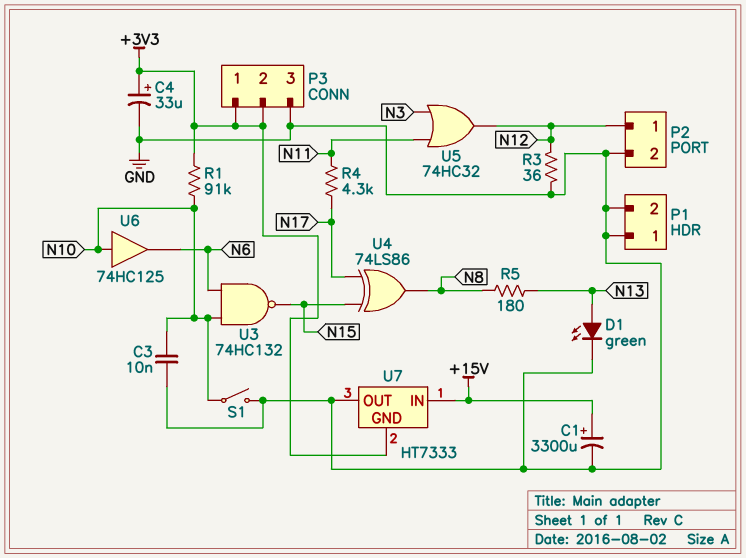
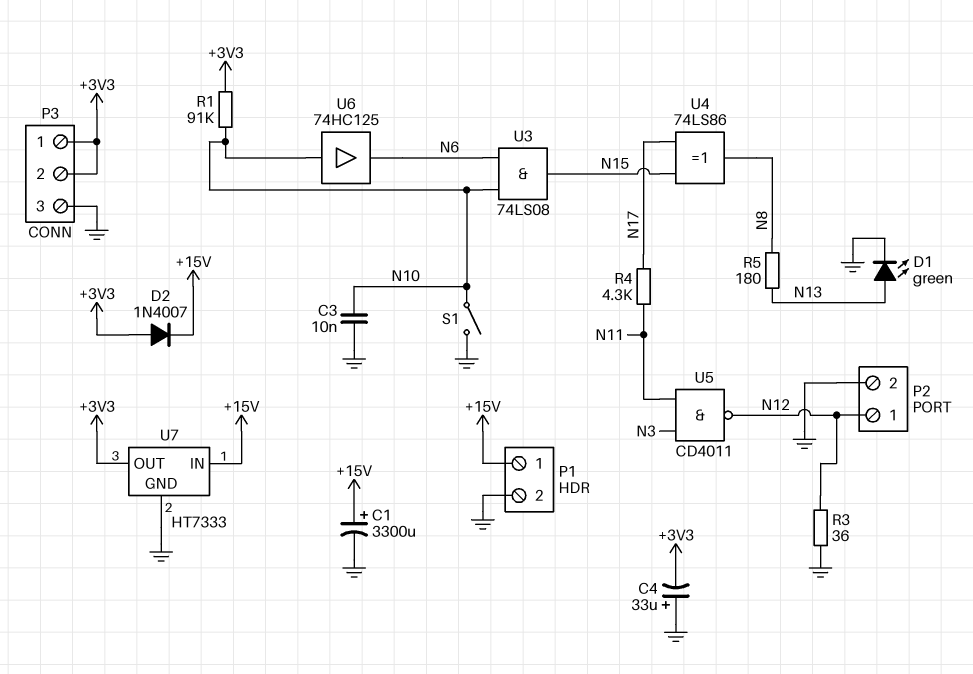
C4: 33uF (plus +3V3, minus GND) -> 33uF (plus GND, minus +3V3)
D2: none -> diode 1N4007 (A +3V3, K +15V)
P1 pin 1: GND -> +15V
U3: NAND 74HC132 (in N6, in N10, out N15) -> AND 74LS08 (in N6, in N10, out N15)
U5: OR 74HC32 (in N3, in N11, out N12) -> NAND CD4011 (in N3, in N11, out N12)
U7 pin GND: +3V3 -> GND
U7 pin OUT: GND -> +3V3

